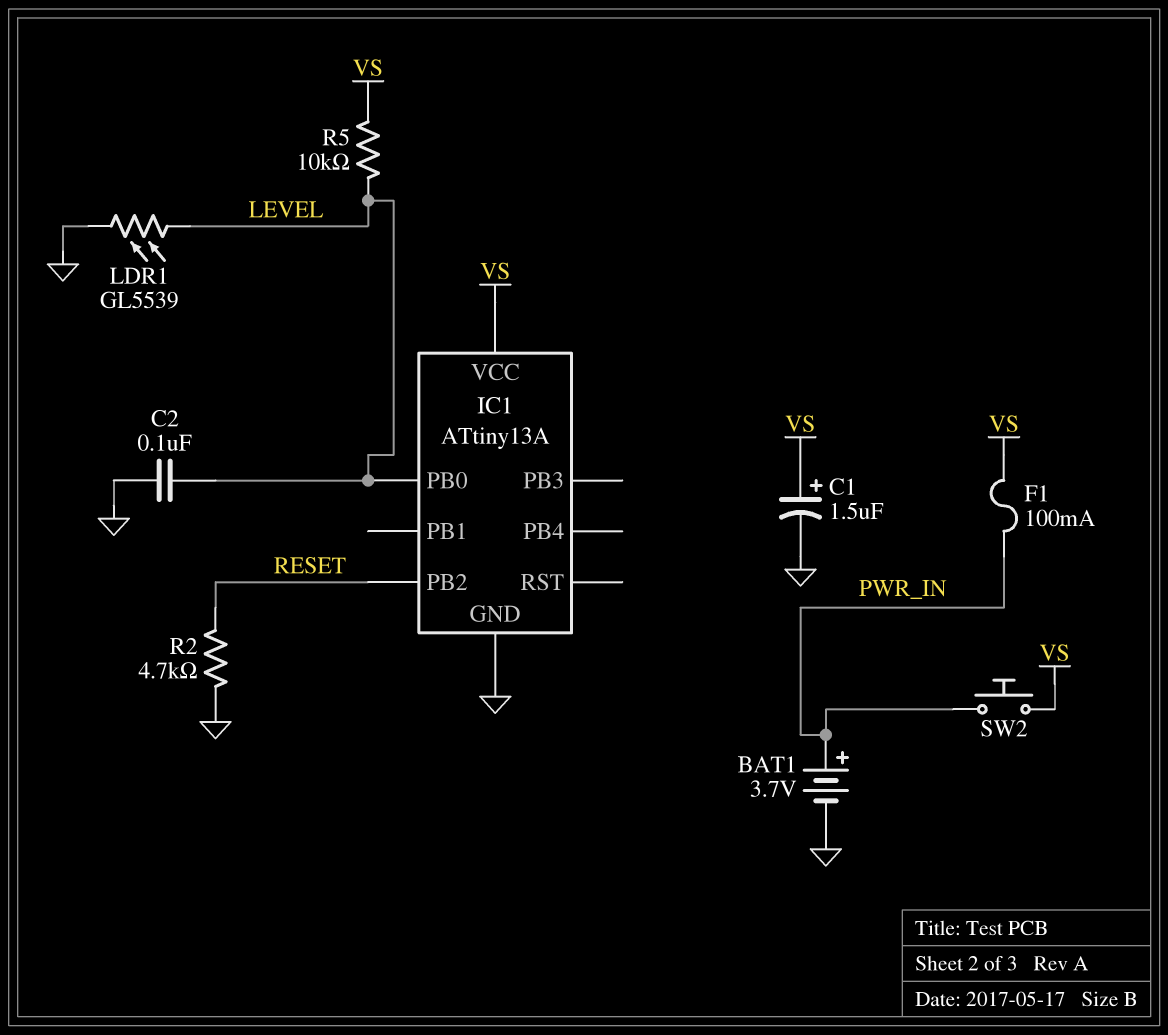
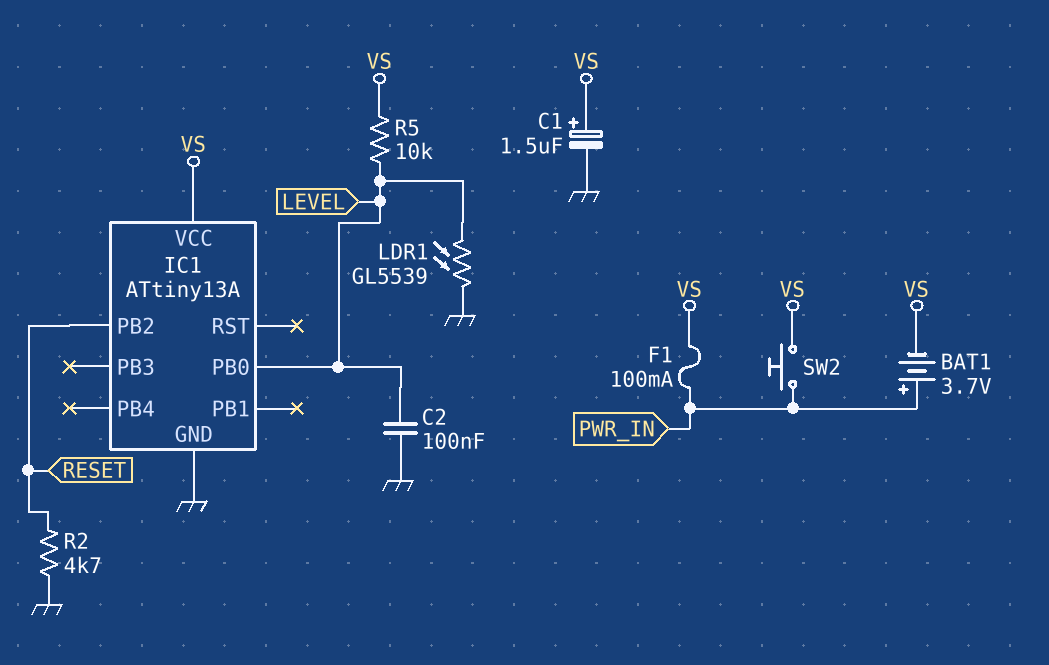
BAT1: 3.7V (plus PWR_IN, minus GND) -> 3.7V (plus PWR_IN, minus VS)

